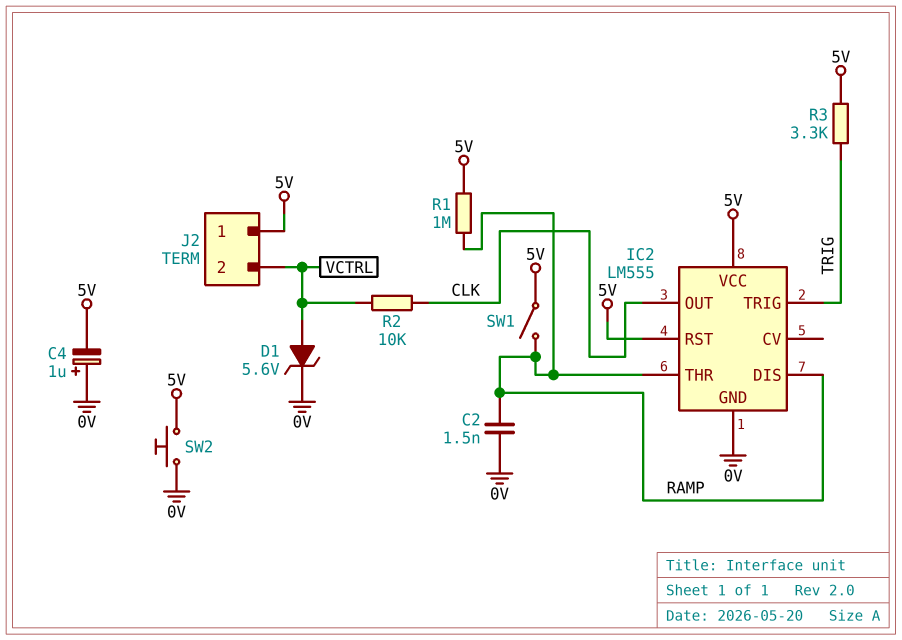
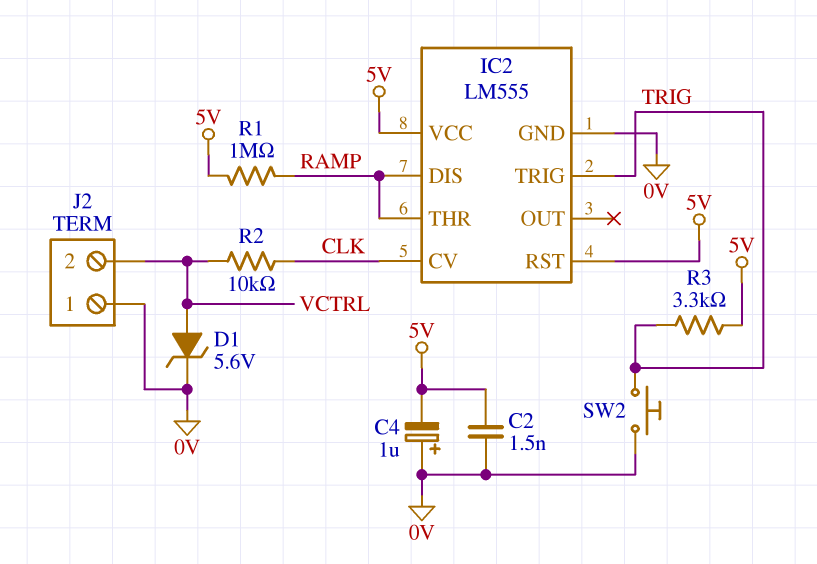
C2: 1.5nF (0V, RAMP) -> 1.5nF (0V, 5V)
IC2 pin CV: none -> CLK
IC2 pin OUT: CLK -> none
J2 pin 1: 5V -> 0V
SW1: switch (5V, RAMP) -> none
SW2: button (0V, 5V) -> button (0V, TRIG)

